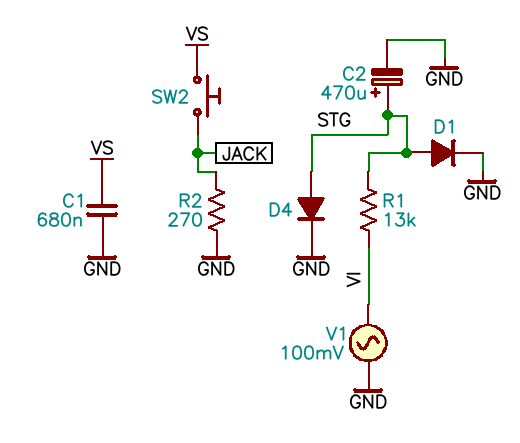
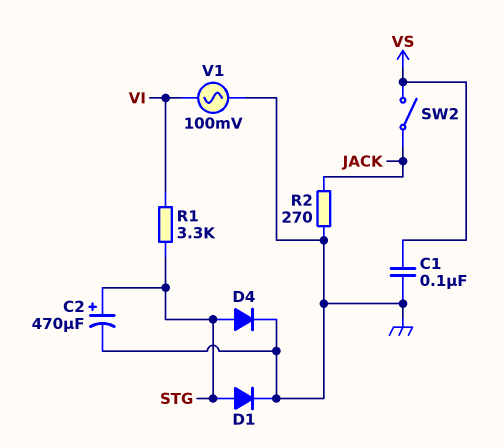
C1: 680nF (GND, VS) -> 100nF (GND, VS)
R1: 13k (STG, VI) -> 3.3k (STG, VI)
SW2: button (JACK, VS) -> switch (JACK, VS)

